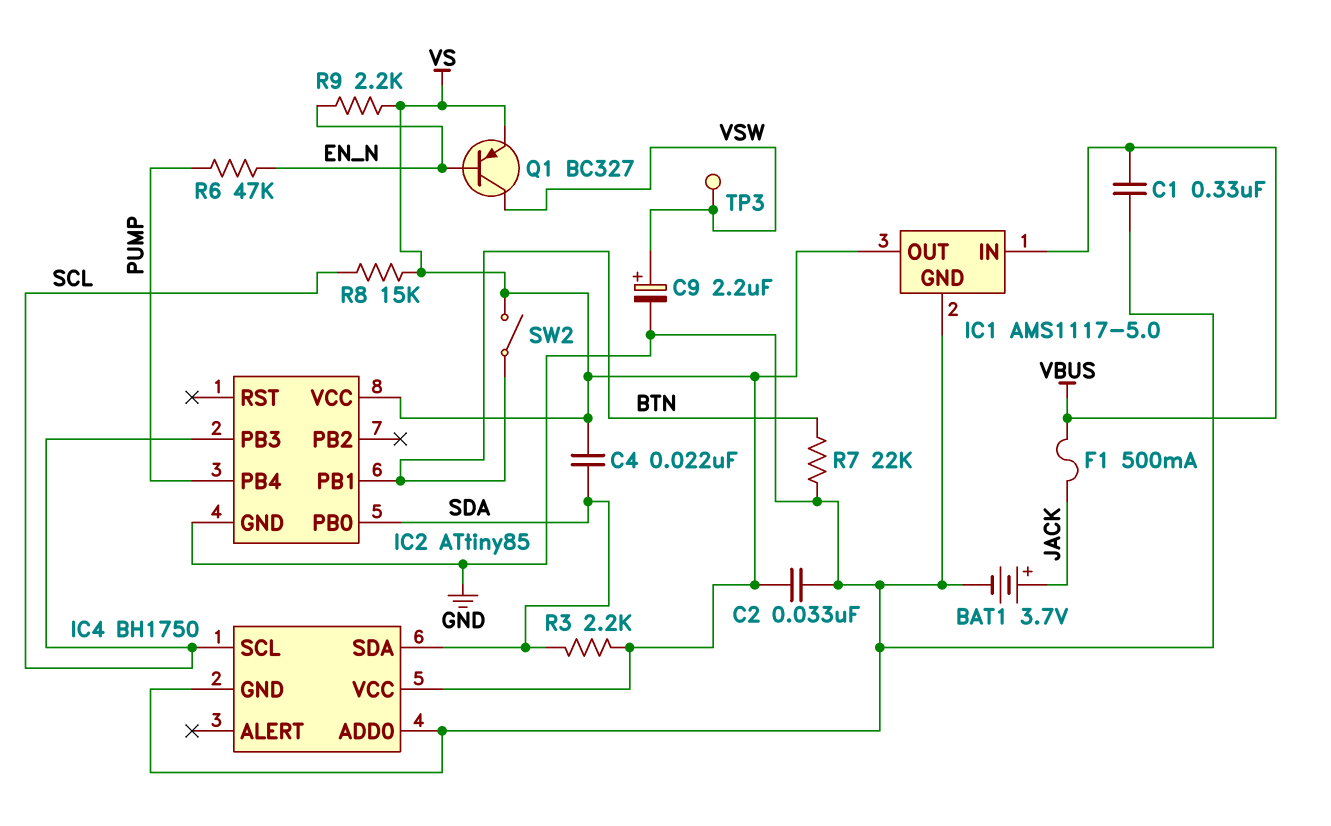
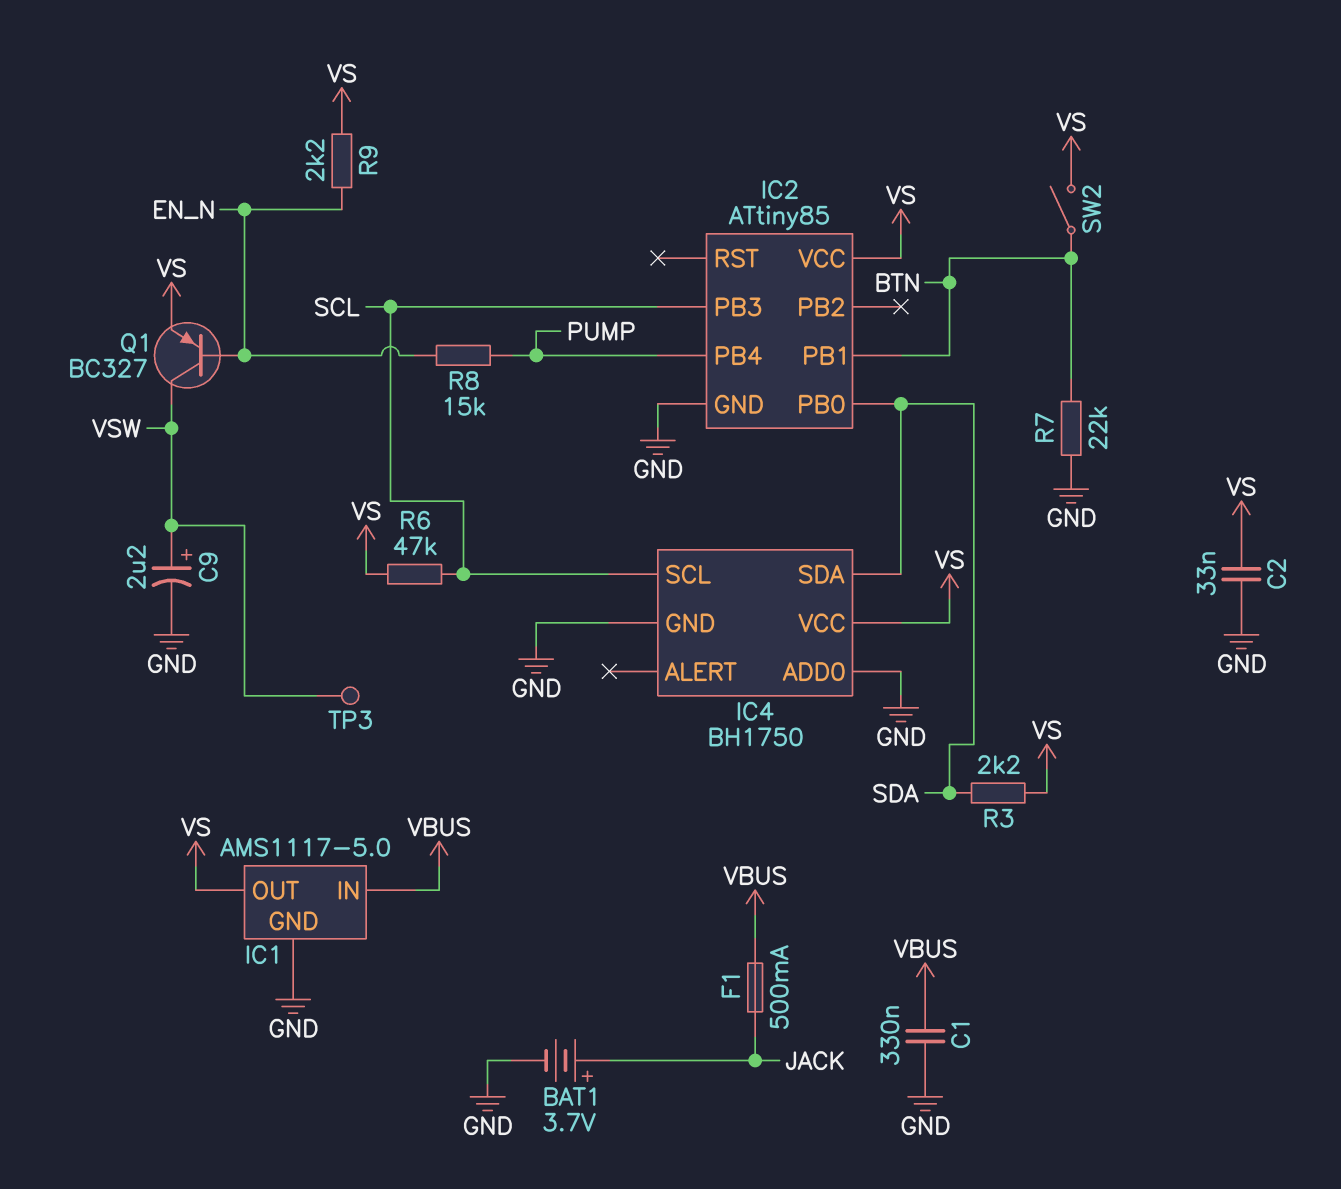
C4: 22nF (SDA, VS) -> none
R6: 47k (EN_N, PUMP) -> 47k (SCL, VS)
R8: 15k (SCL, VS) -> 15k (EN_N, PUMP)

